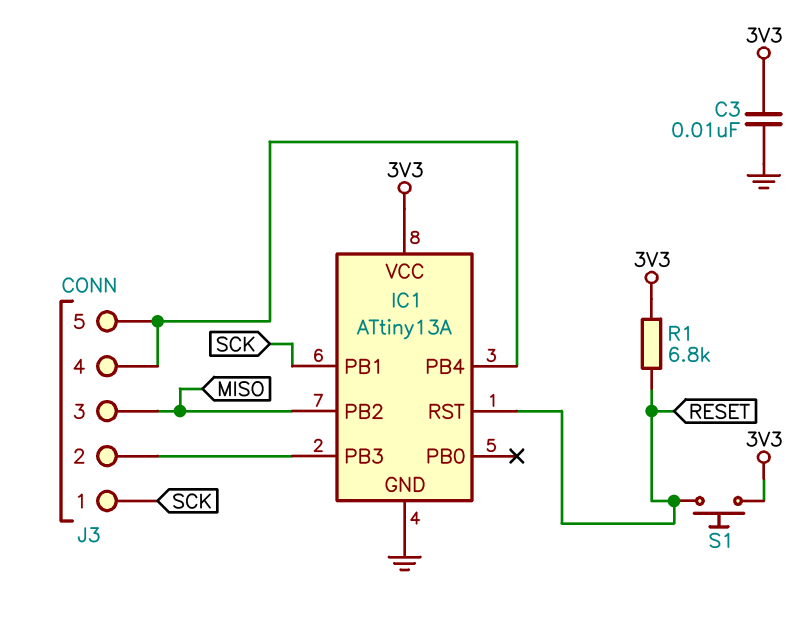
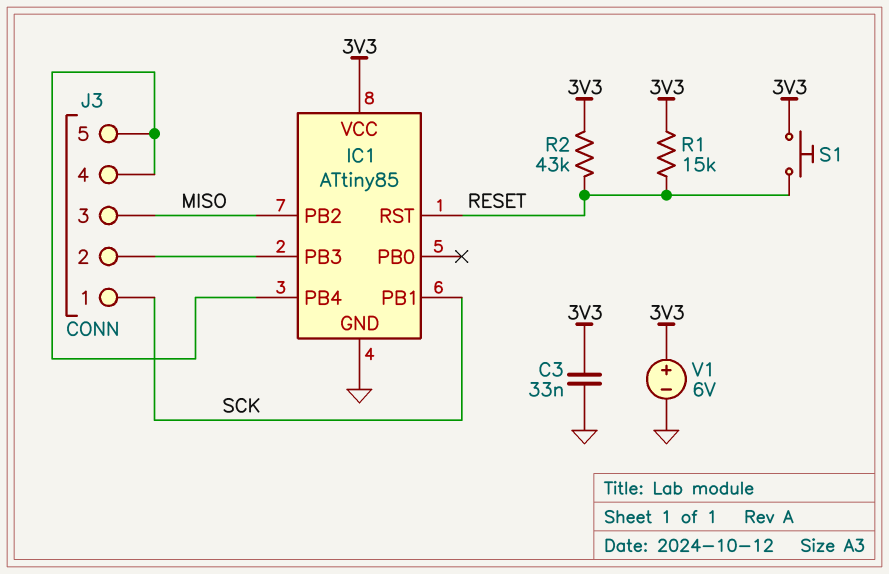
C3: 10nF (3V3, GND) -> 33nF (3V3, GND)
IC1: ATtiny13A -> ATtiny85
R1: 6.8k (3V3, RESET) -> 15k (3V3, RESET)
R2: none -> 43k (3V3, RESET)
V1: none -> 6V (plus 3V3, minus GND)

